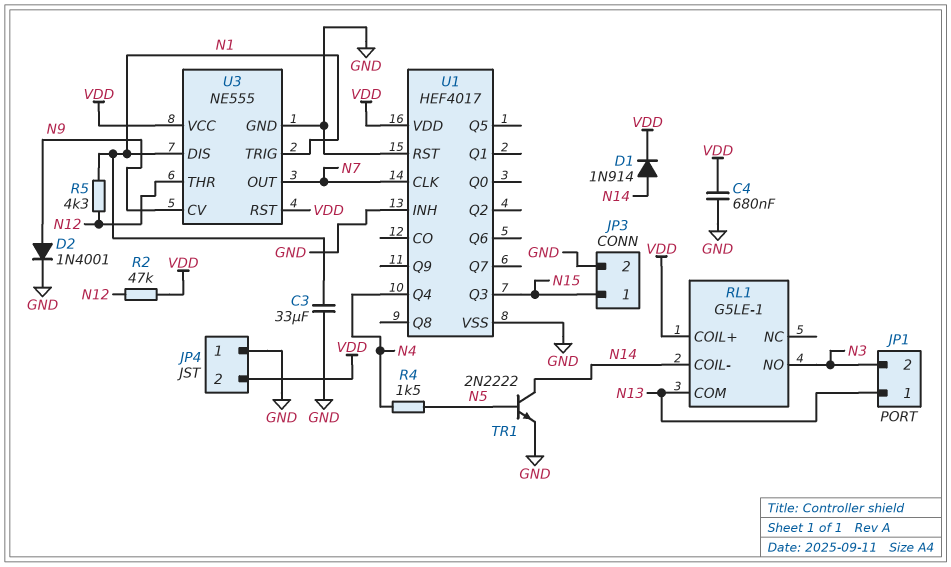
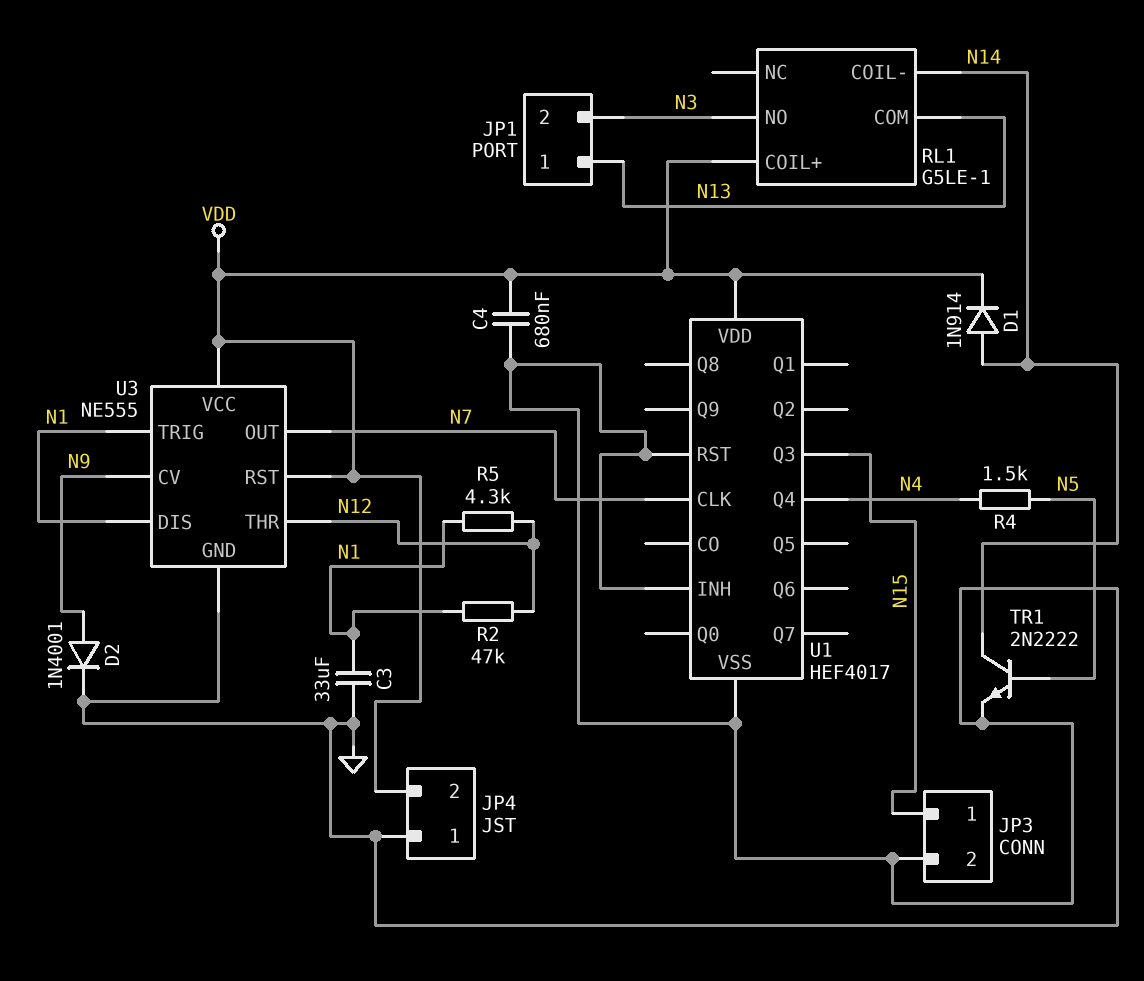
R2: 47k (N12, VDD) -> 47k (N1, N12)

